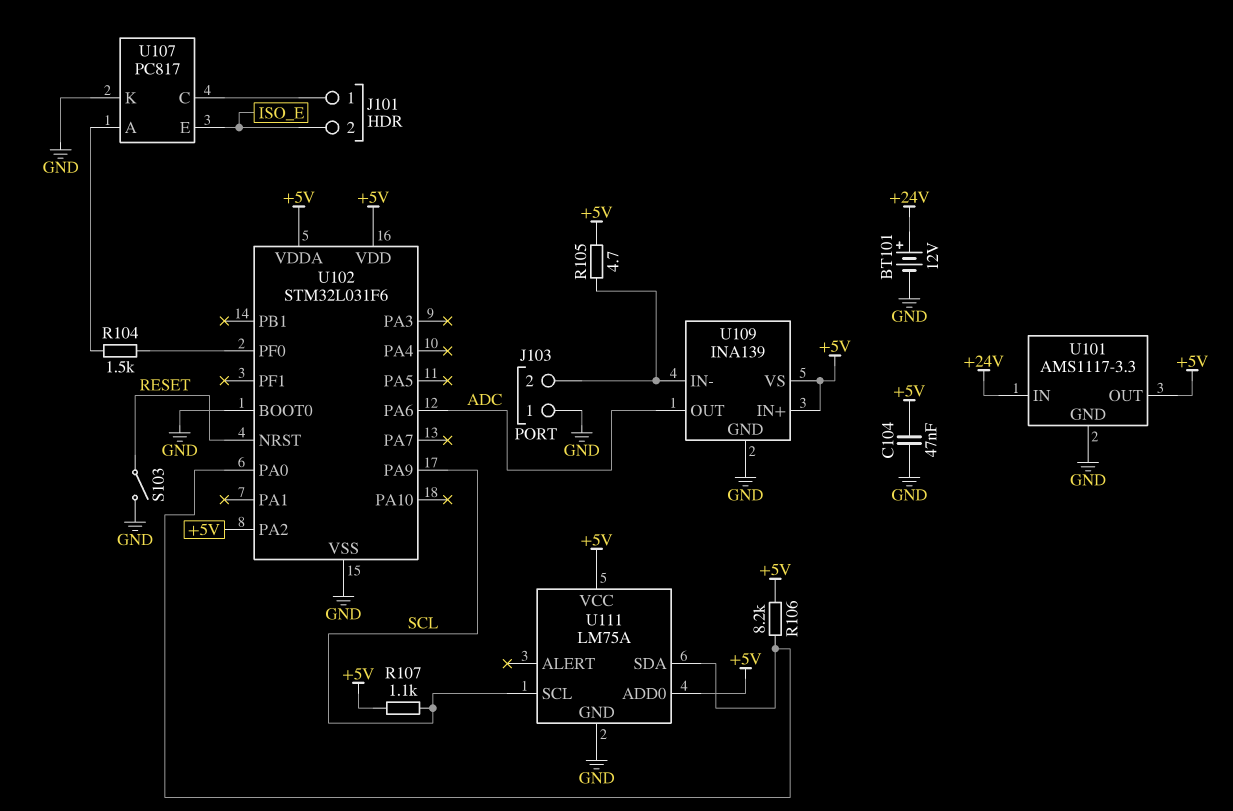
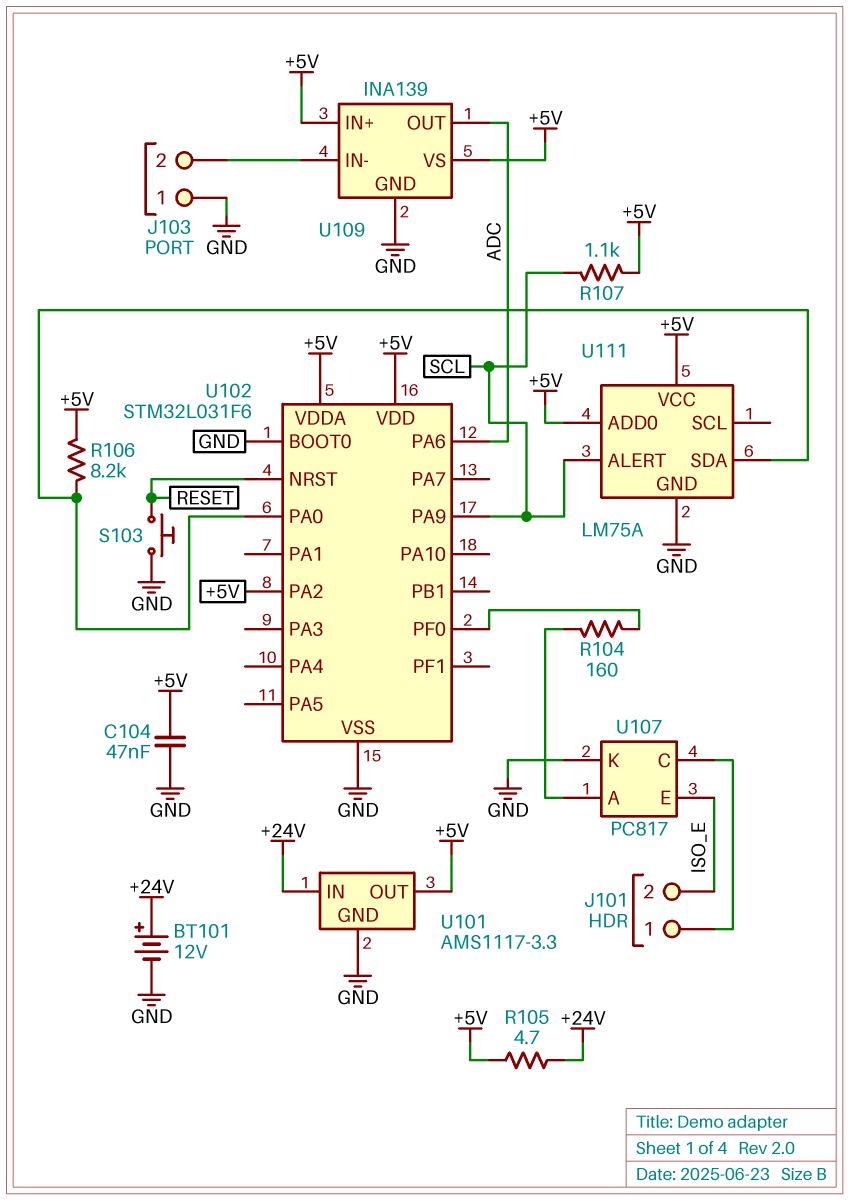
R104: 1.5k (U102/PF0, U107/A) -> 160 (U102/PF0, U107/A)
R105: 4.7 (+5V, J103/2) -> 4.7 (+5V, +24V)
S103: switch (GND, RESET) -> button (GND, RESET)
U111 pin ALERT: none -> SCL
U111 pin SCL: SCL -> none

